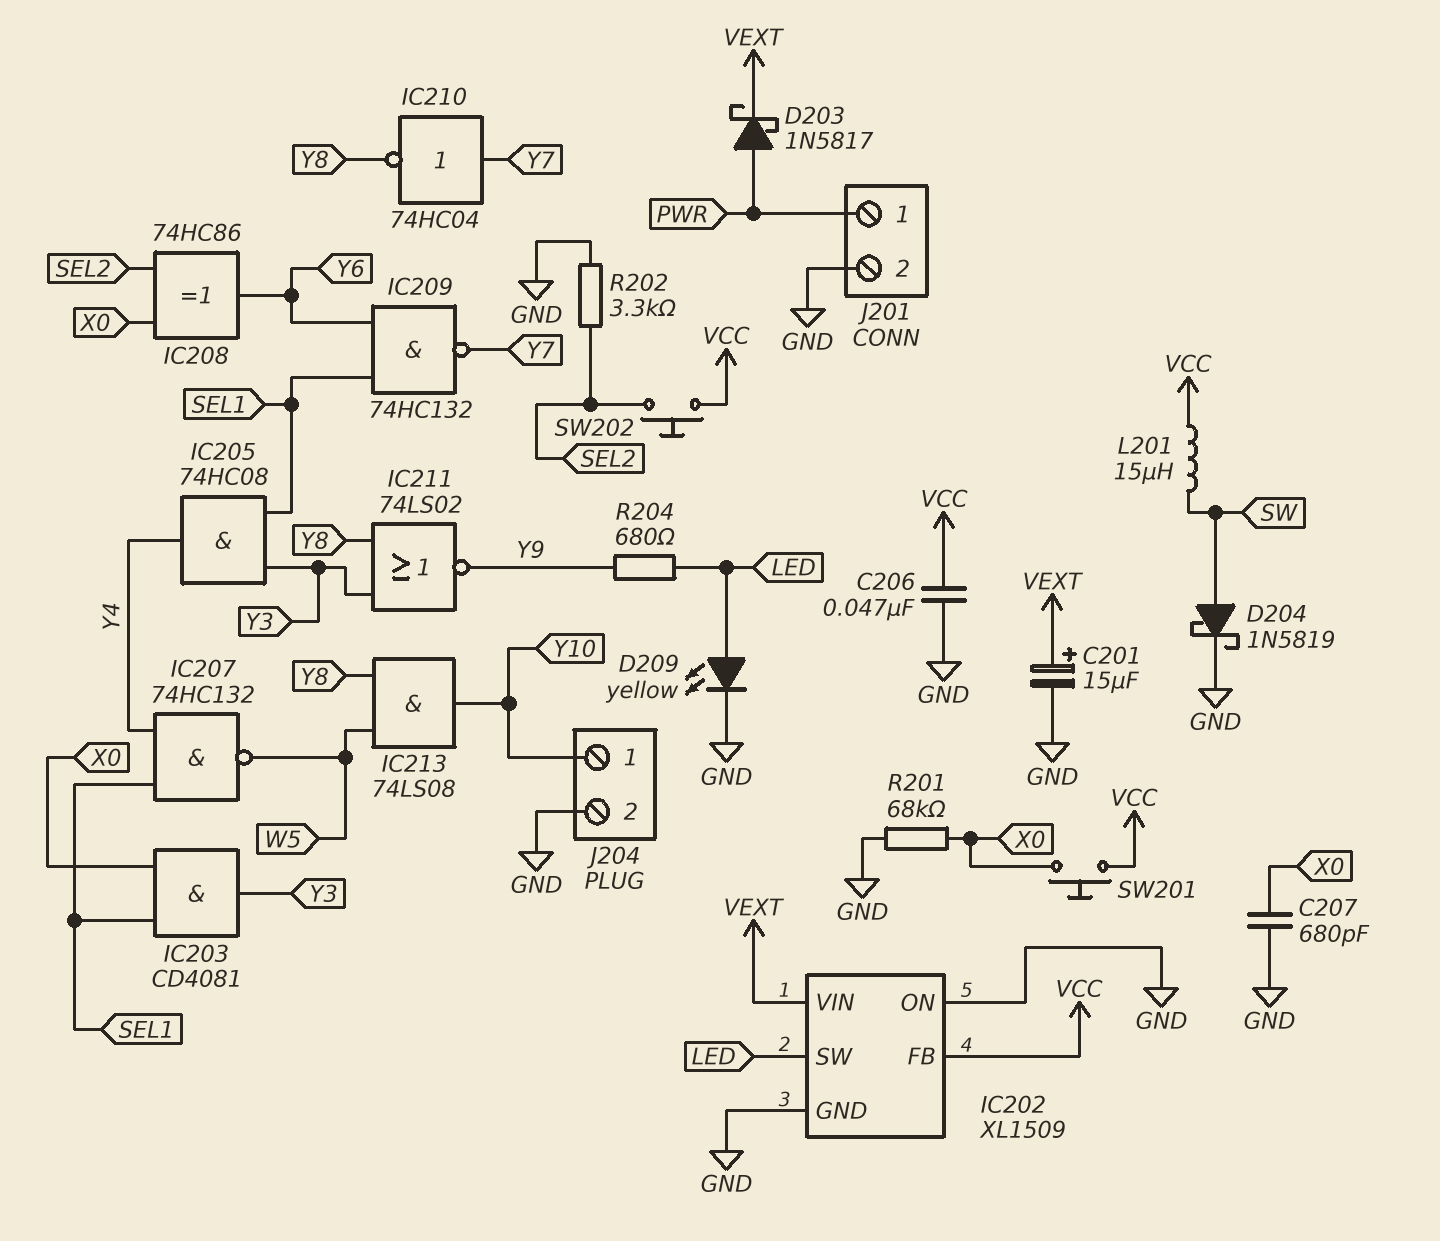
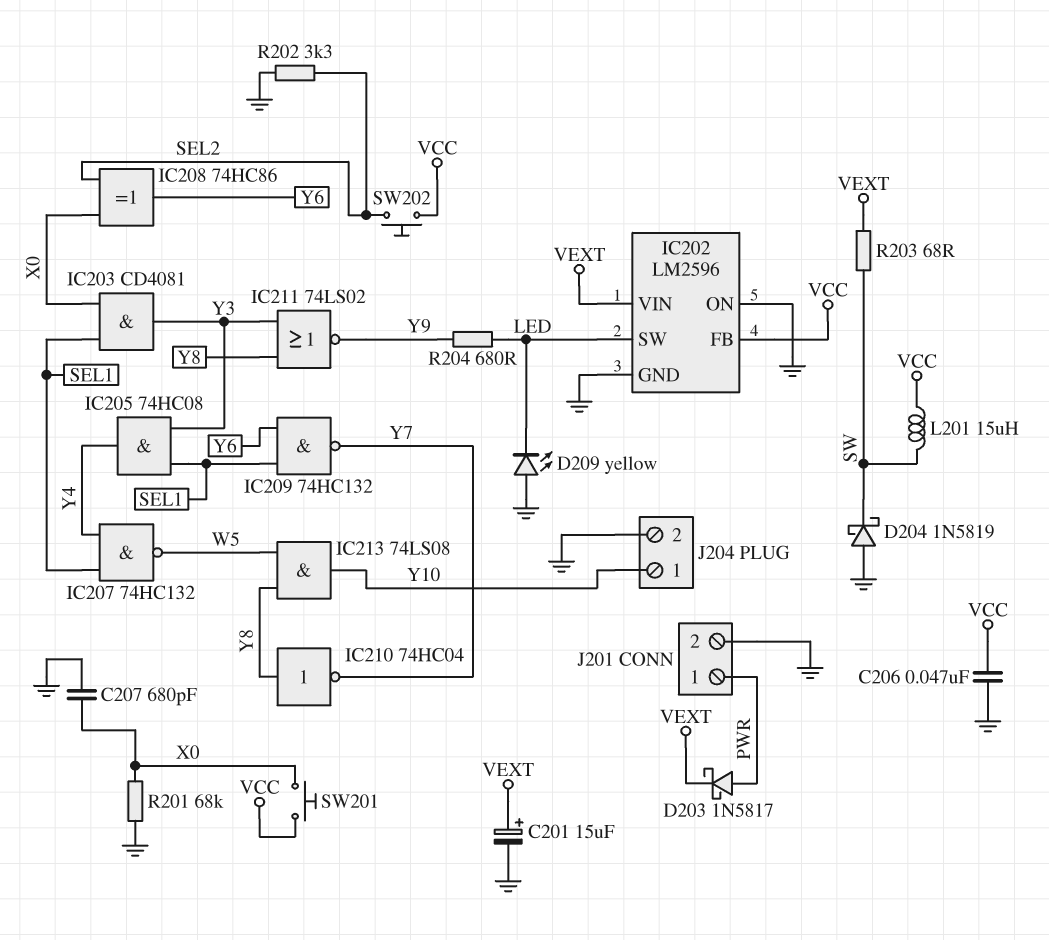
D204: schottky 1N5819 (A SW, K GND) -> schottky 1N5819 (A GND, K SW)
D209: LED yellow (A LED, K GND) -> LED yellow (A GND, K LED)
IC202: XL1509 -> LM2596
IC210: NOT 74HC04 (in Y7, out Y8) -> NOT 74HC04 (in Y8, out Y7)
R203: none -> 68 (SW, VEXT)

